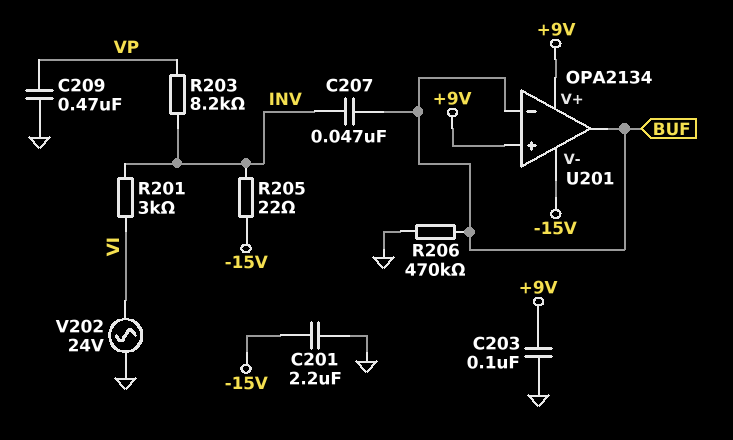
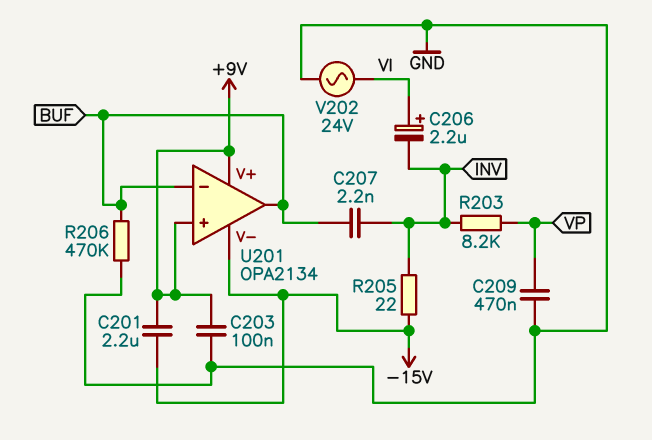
C201: 2.2uF (-15V, GND) -> 2.2uF (+9V, -15V)
C206: none -> 2.2uF (plus VI, minus INV)
C207: 47nF (BUF, INV) -> 2.2nF (BUF, INV)
R201: 3k (INV, VI) -> none

